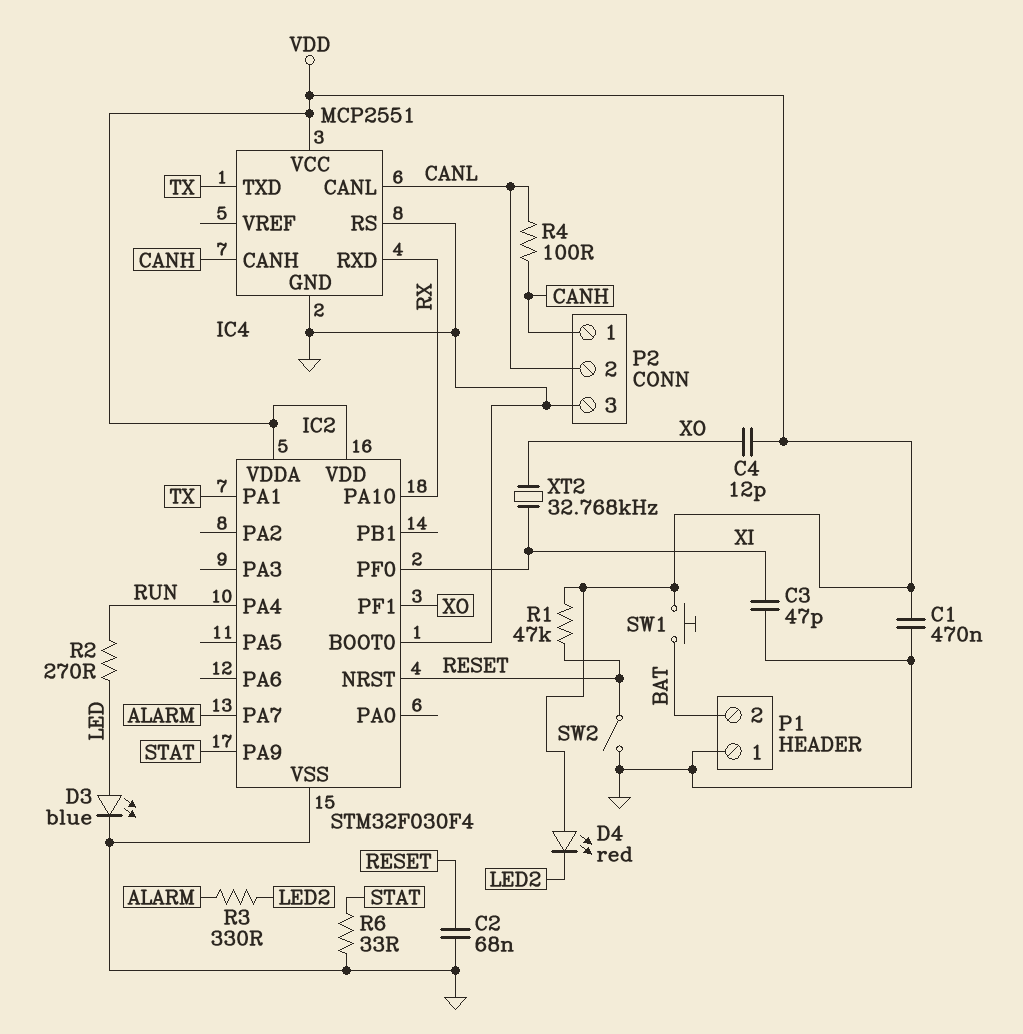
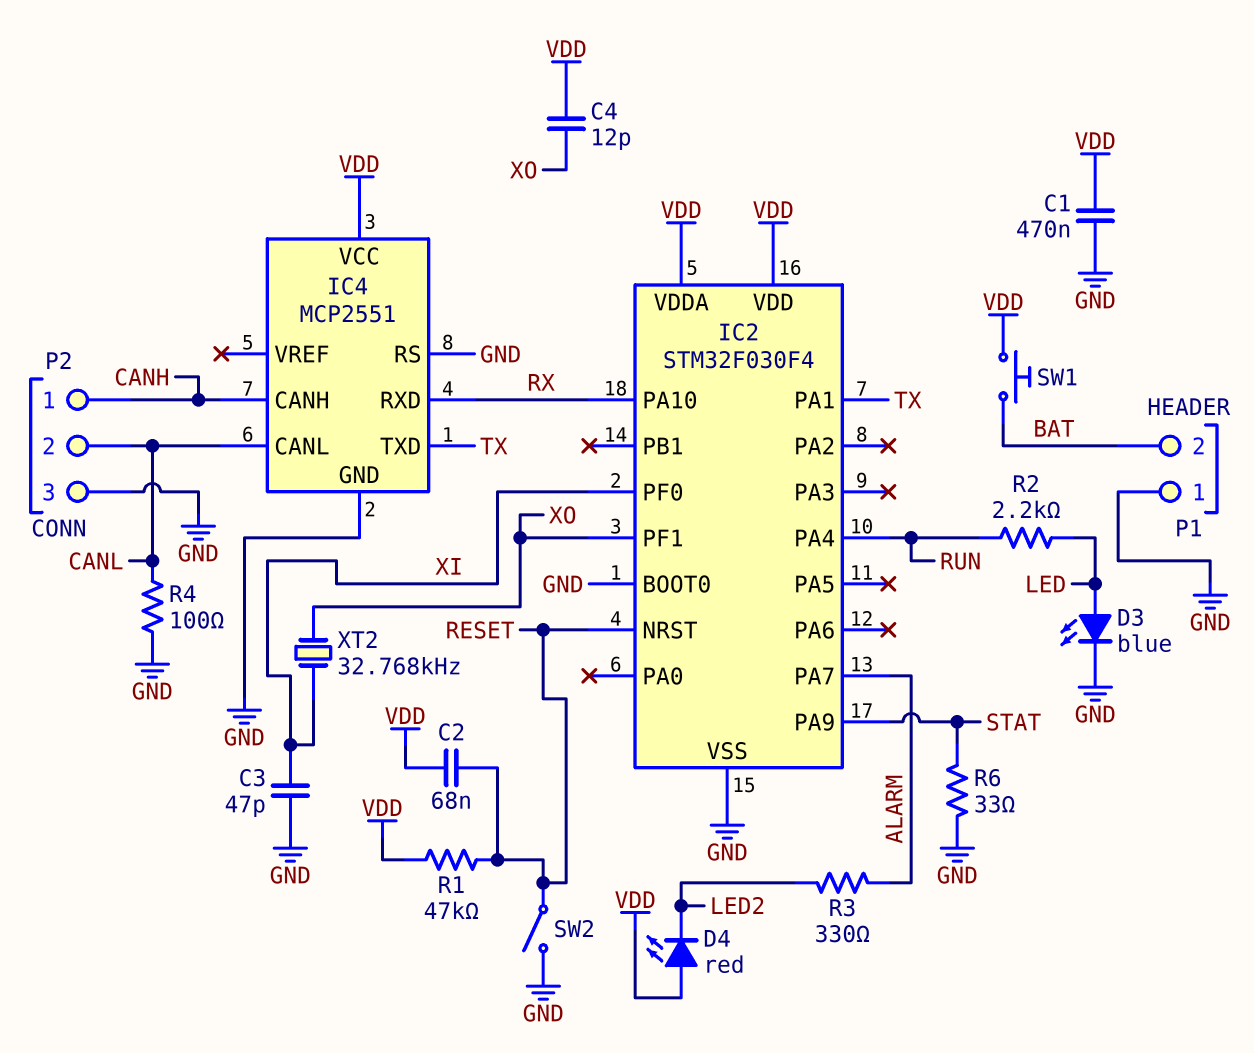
C2: 68nF (GND, RESET) -> 68nF (RESET, VDD)
R2: 270 (LED, RUN) -> 2.2k (LED, RUN)
R4: 100 (CANH, CANL) -> 100 (CANL, GND)

